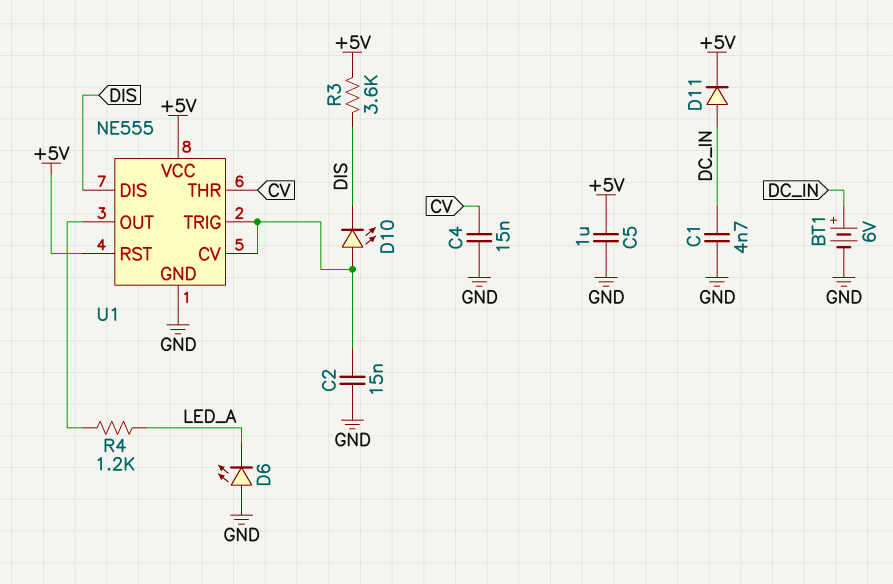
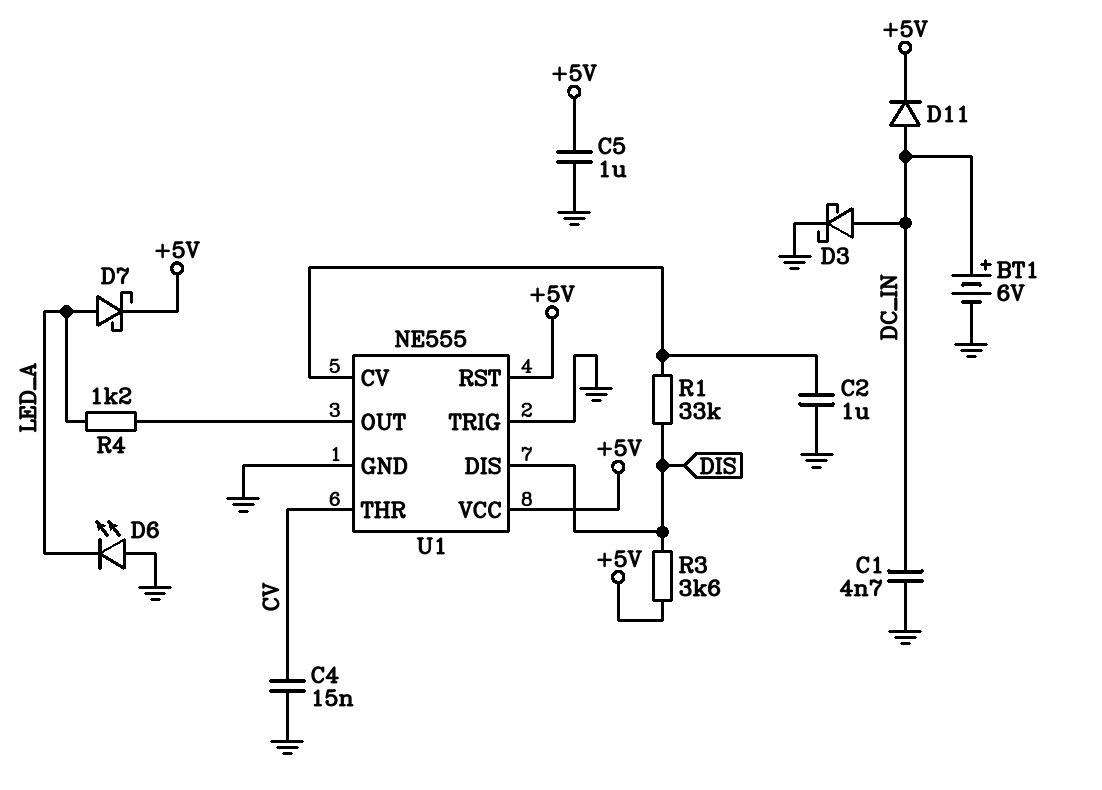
C2: 15nF (GND, U1/CV) -> 1uF (GND, U1/CV)
D3: none -> schottky (A DC_IN, K GND)
D7: none -> schottky (A LED_A, K +5V)
D10: LED (A U1/CV, K DIS) -> none
R1: none -> 33k (DIS, U1/CV)
U1 pin TRIG: U1/CV -> GND

